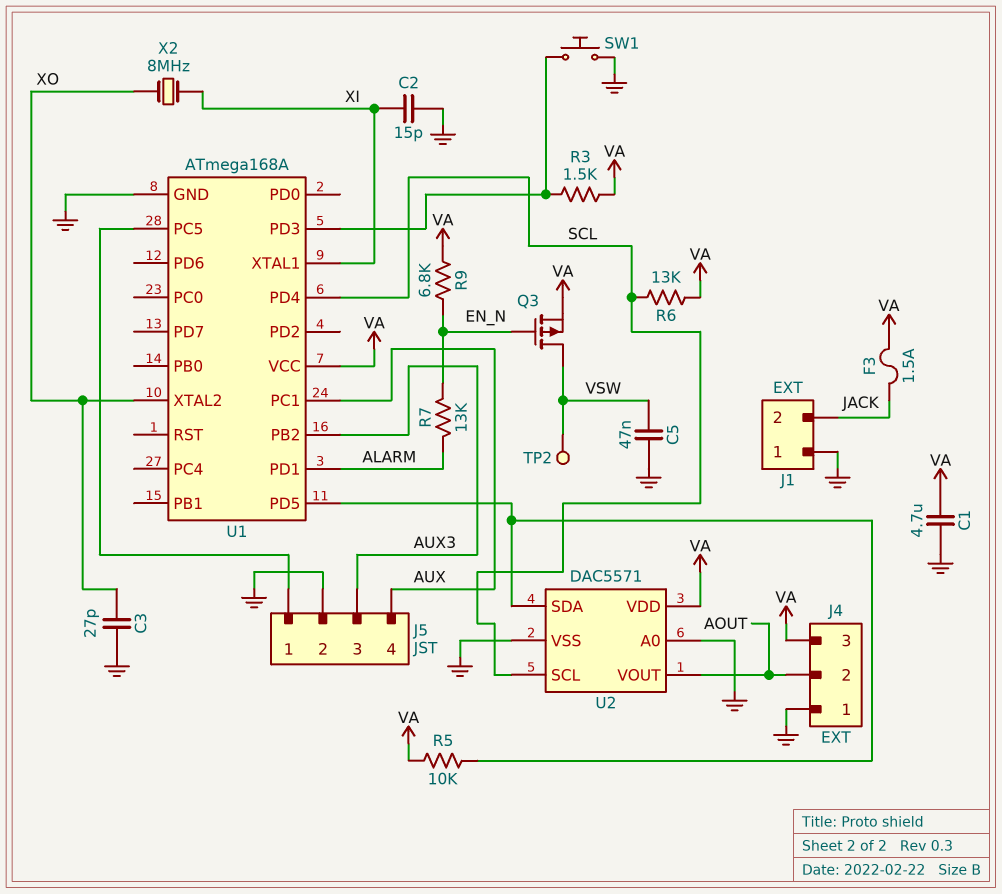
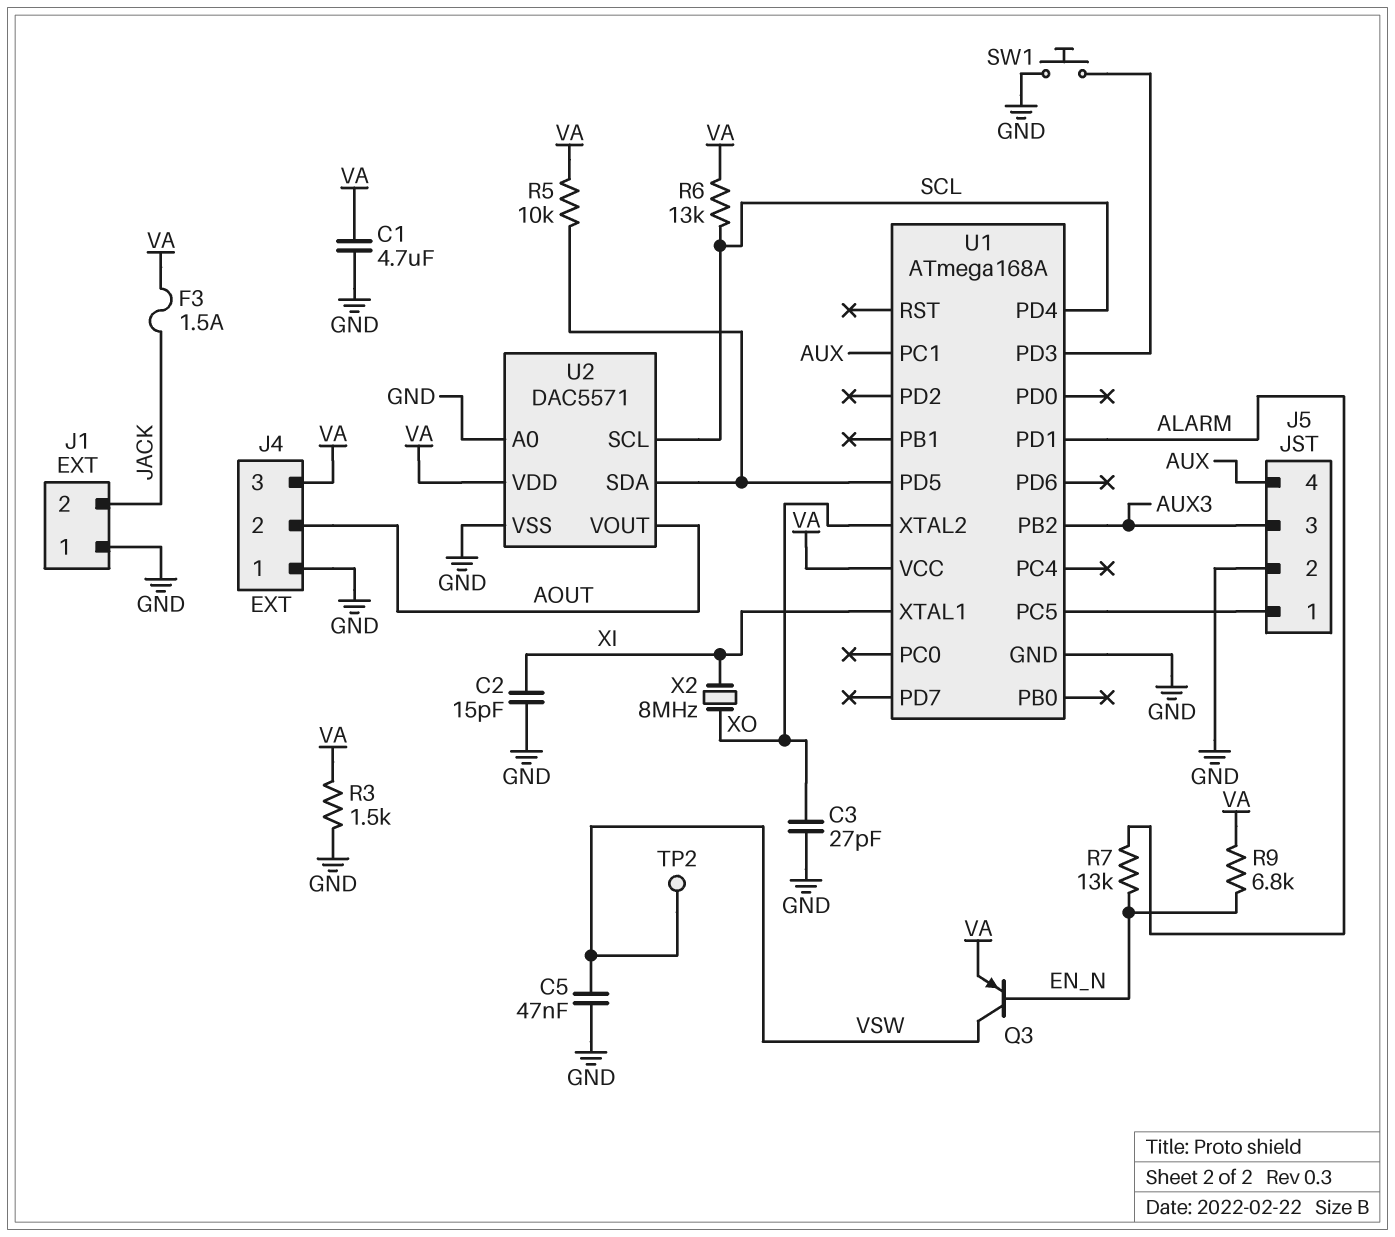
Q3: PMOS (G EN_N, D VSW, S VA) -> PNP (B EN_N, C VSW, E VA)
R3: 1.5k (U1/PD3, VA) -> 1.5k (GND, VA)

